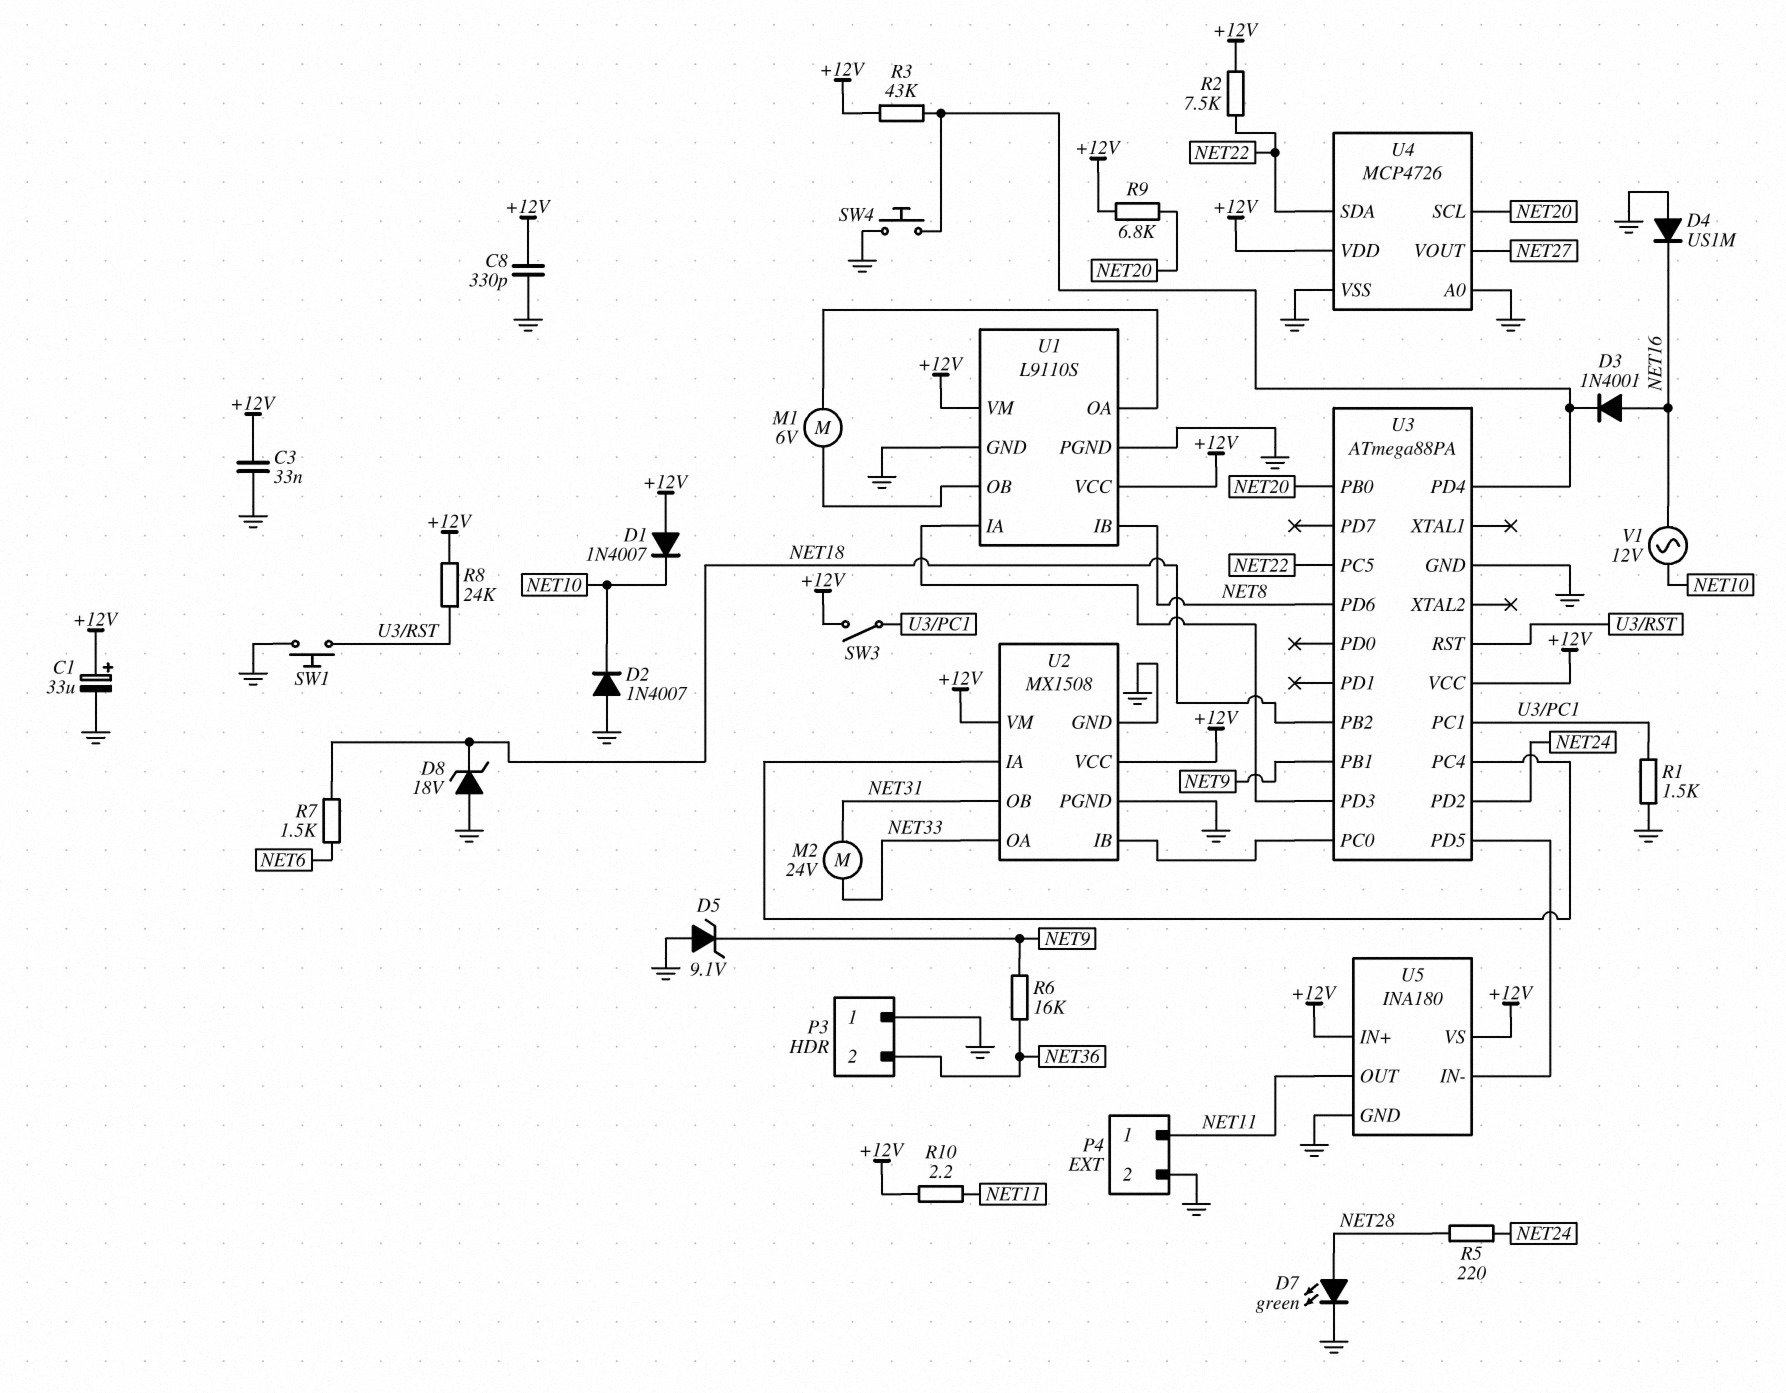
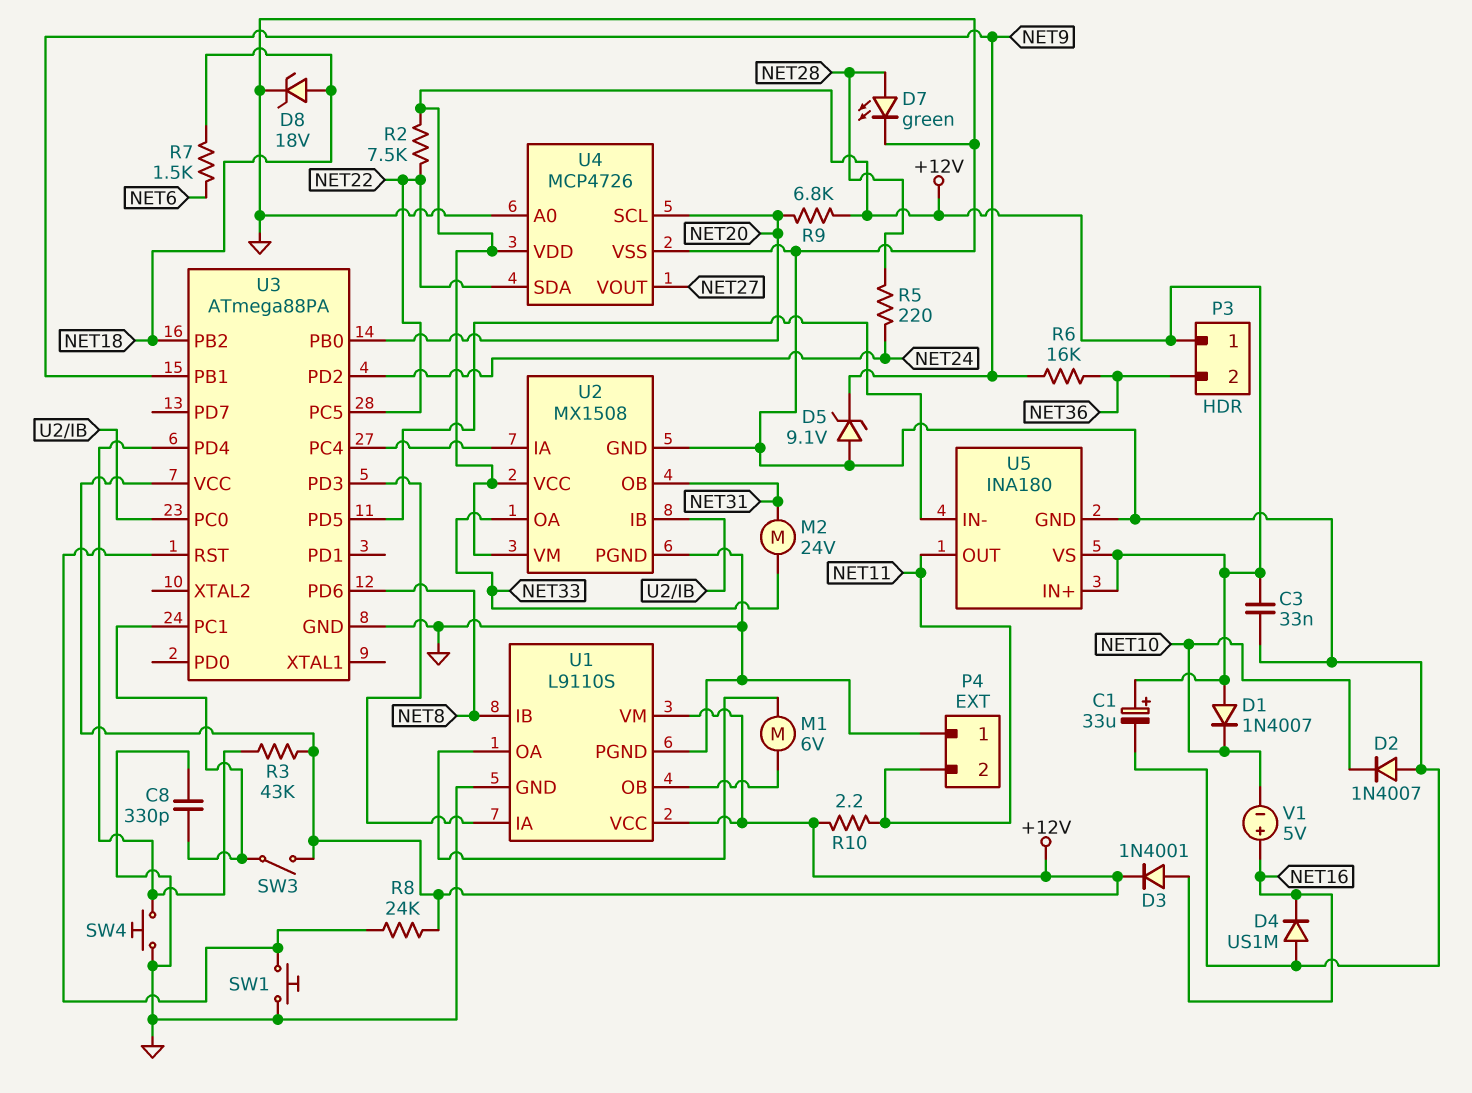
C8: 330pF (+12V, GND) -> 330pF (GND, U3/PC1)
D3: diode 1N4001 (A NET16, K U3/PD4) -> diode 1N4001 (A NET16, K +12V)
D8: zener 18V (A GND, K NET18) -> zener 18V (A NET18, K GND)
P3 pin 1: GND -> +12V
P4 pin 1: NET11 -> GND
P4 pin 2: GND -> NET11
R1: 1.5k (GND, U3/PC1) -> none
V1: AC 12V (NET10, NET16) -> 5V (plus NET16, minus NET10)

